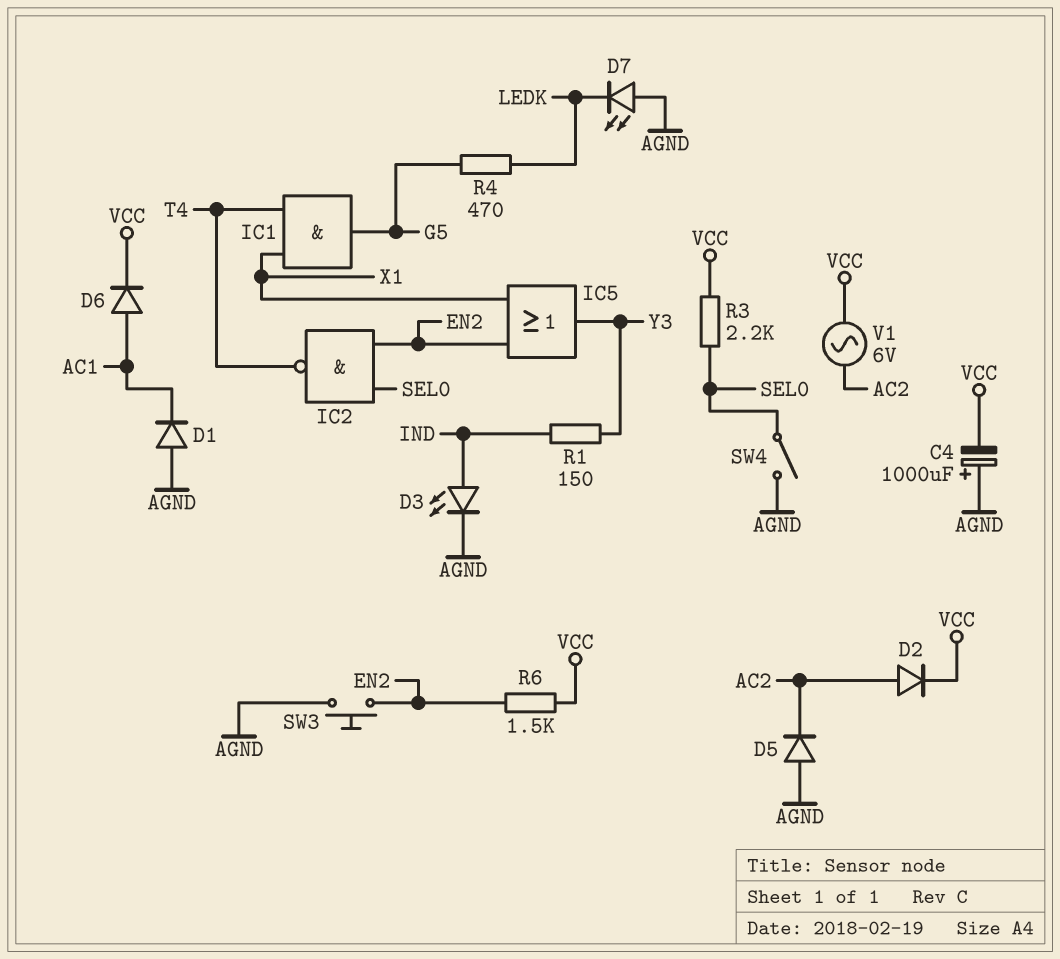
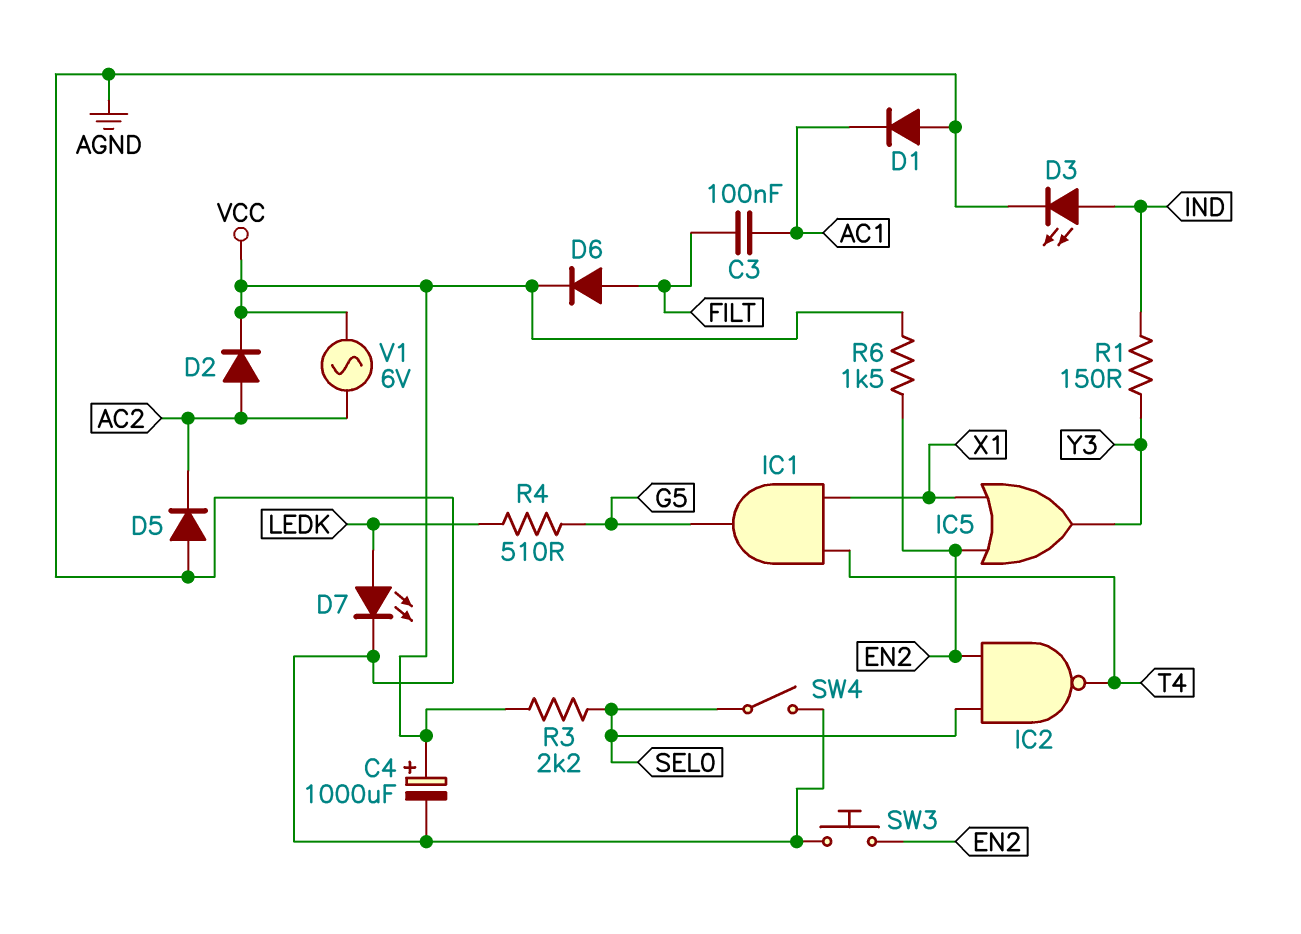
C3: none -> 100nF (AC1, FILT)
C4: 1000uF (plus AGND, minus VCC) -> 1000uF (plus VCC, minus AGND)
D6: diode (A AC1, K VCC) -> diode (A FILT, K VCC)
D7: LED (A AGND, K LEDK) -> LED (A LEDK, K AGND)
R4: 470 (G5, LEDK) -> 510 (G5, LEDK)

